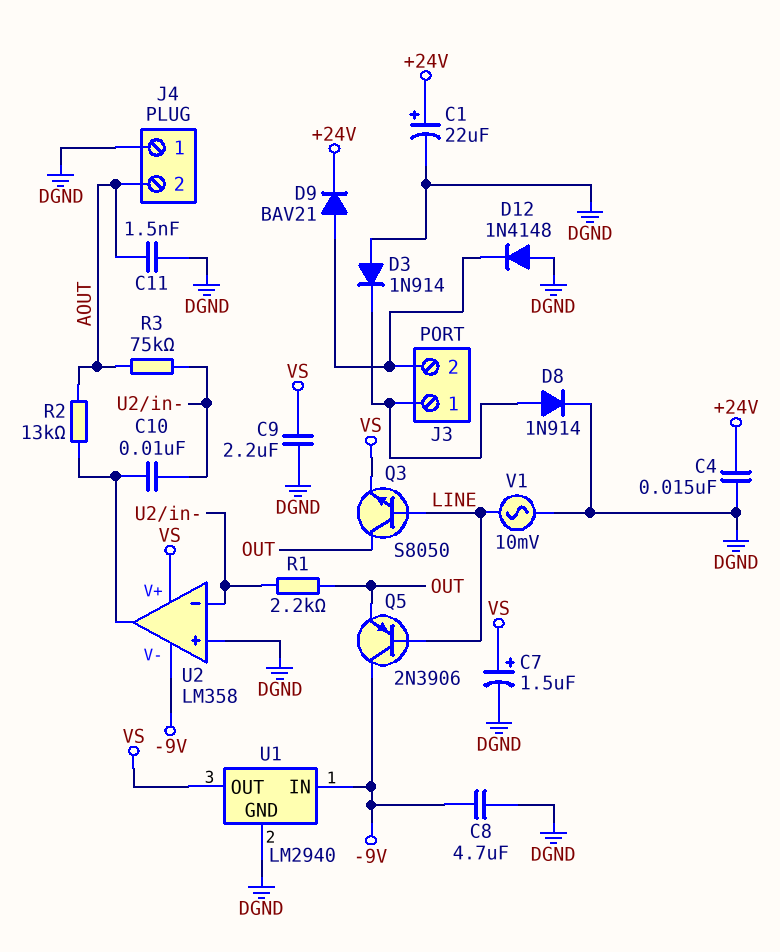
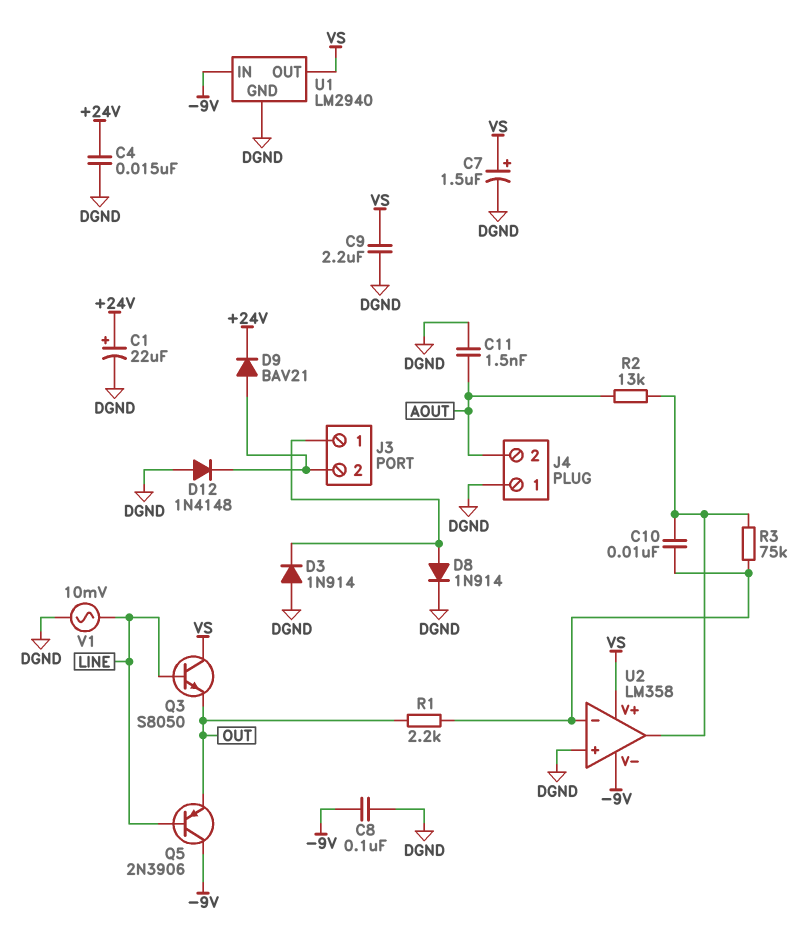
C8: 4.7uF (-9V, DGND) -> 100nF (-9V, DGND)
Q3: NPN S8050 (B LINE, C OUT, E VS) -> NPN S8050 (B LINE, C VS, E OUT)
R3: 75k (AOUT, U2/in-) -> 75k (U2/in-, U2/out)

